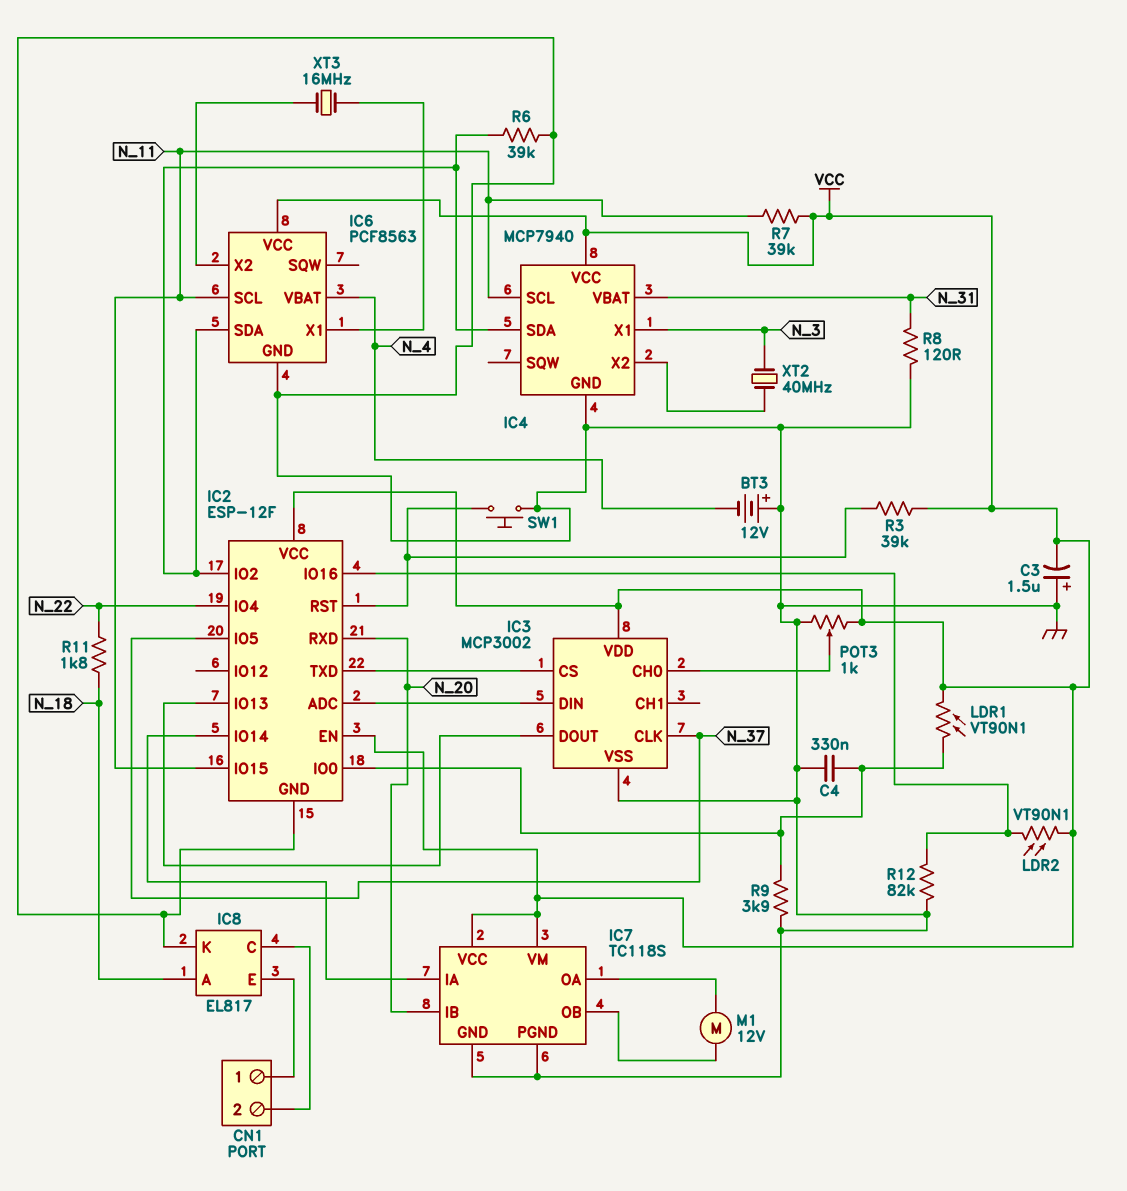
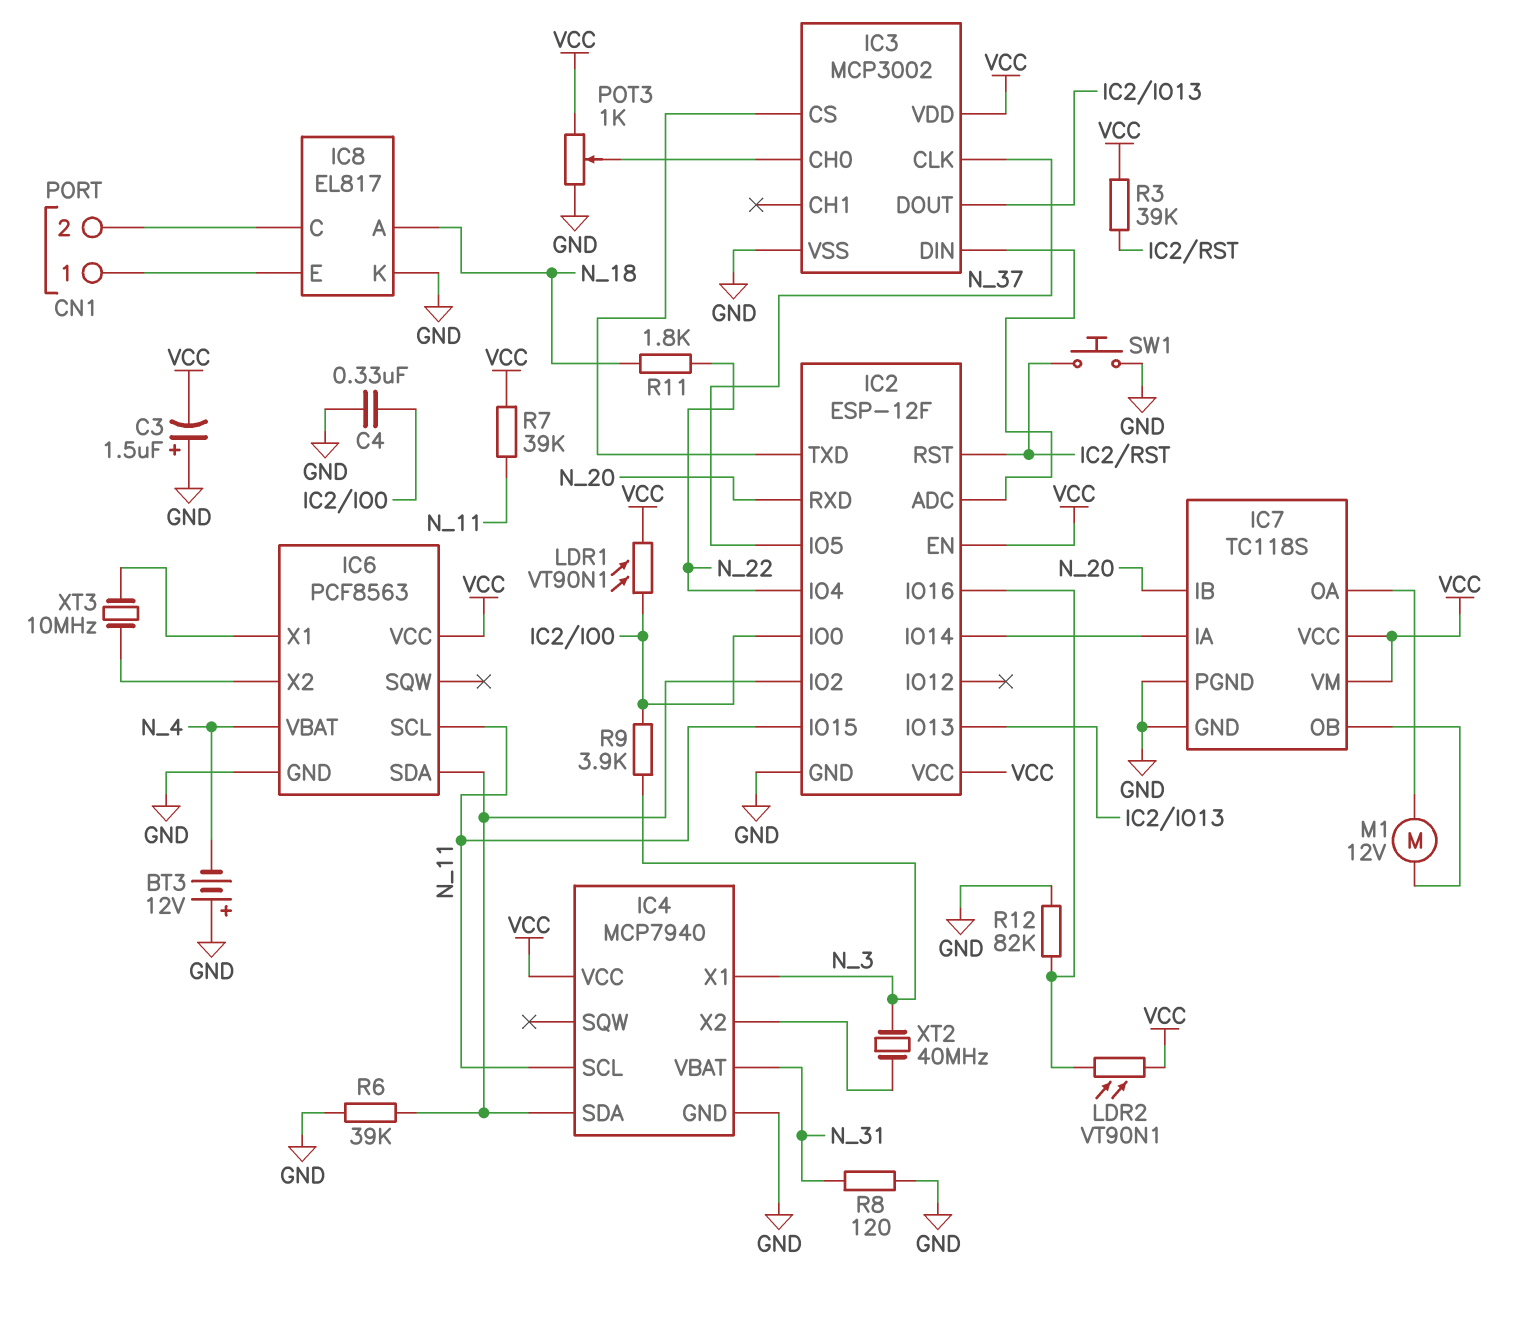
R9: 3.9k (GND, IC2/IO0) -> 3.9k (IC2/IO0, N_3)
XT3: 16MHz (IC6/X1, IC6/X2) -> 10MHz (IC6/X1, IC6/X2)

